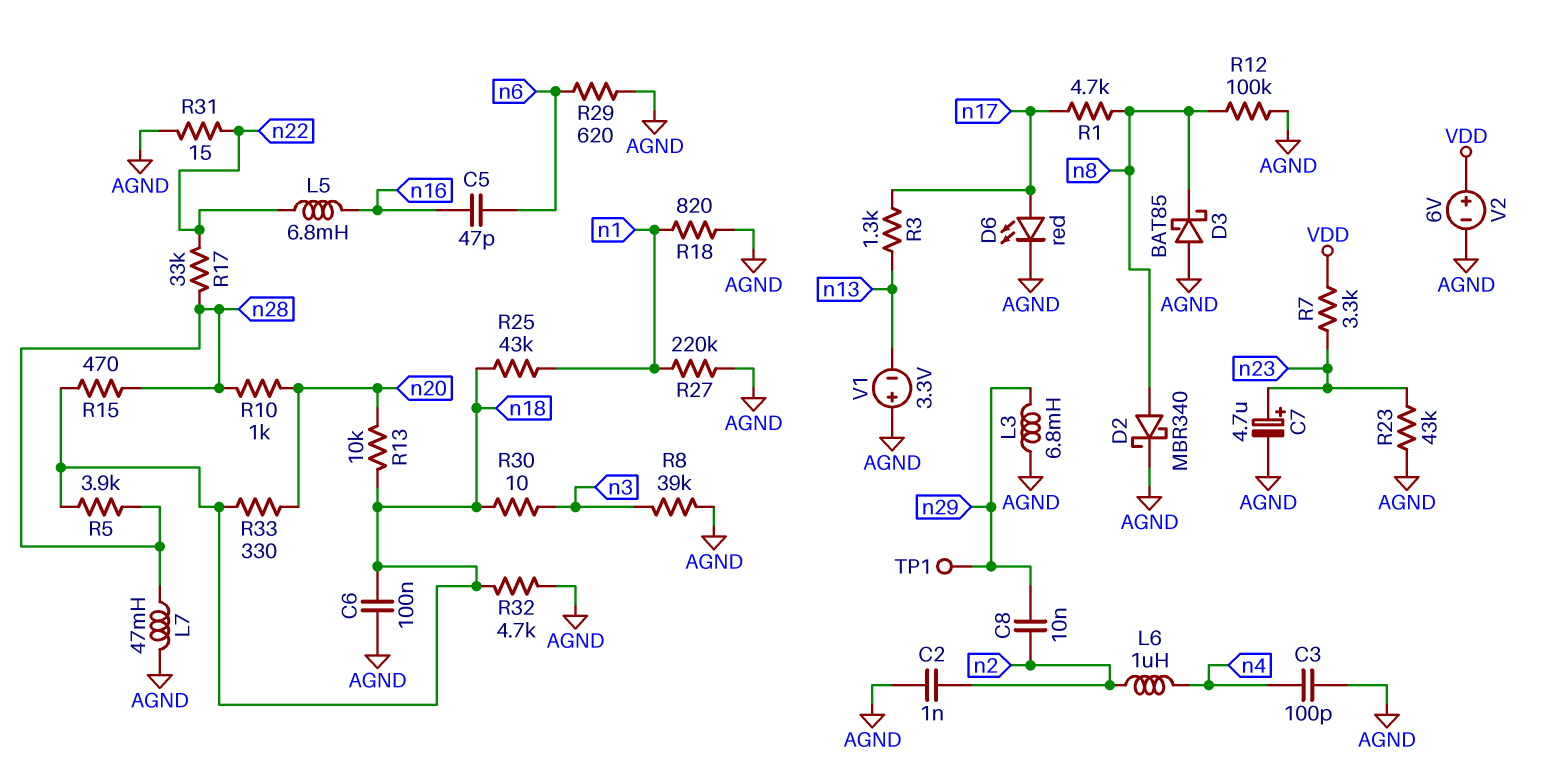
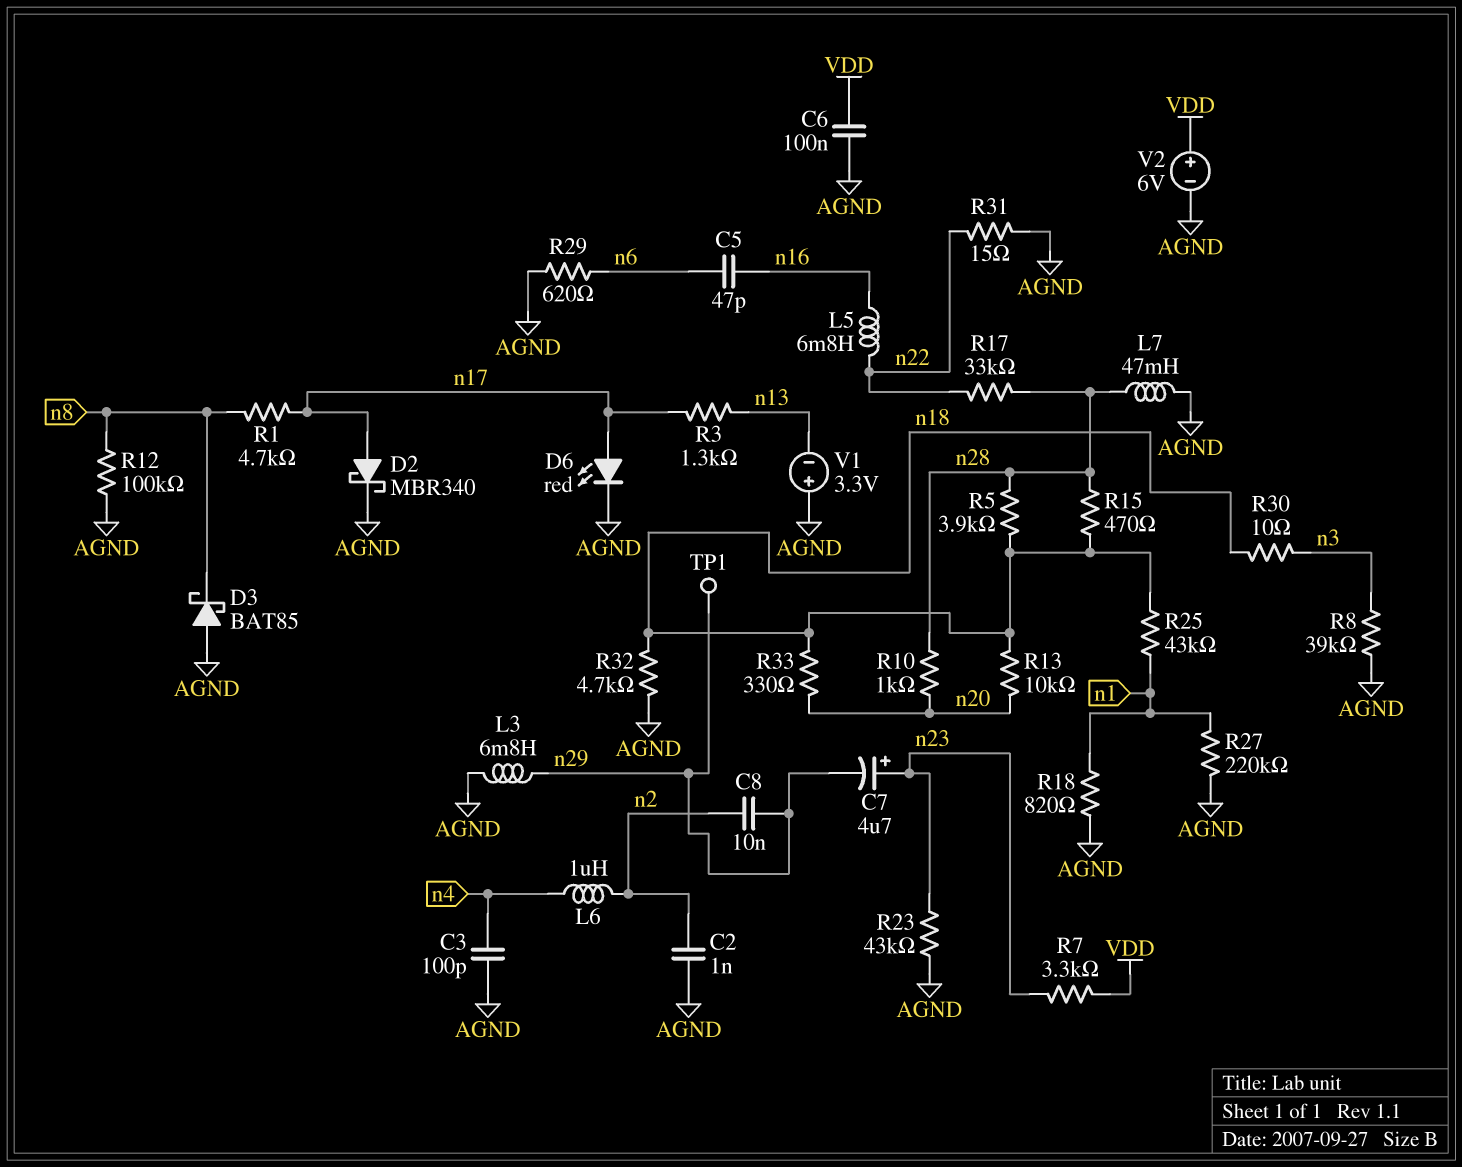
C6: 100nF (AGND, n18) -> 100nF (AGND, VDD)
C7: 4.7uF (plus n23, minus AGND) -> 4.7uF (plus n23, minus n29)
D2: schottky MBR340 (A n8, K AGND) -> schottky MBR340 (A n17, K AGND)

